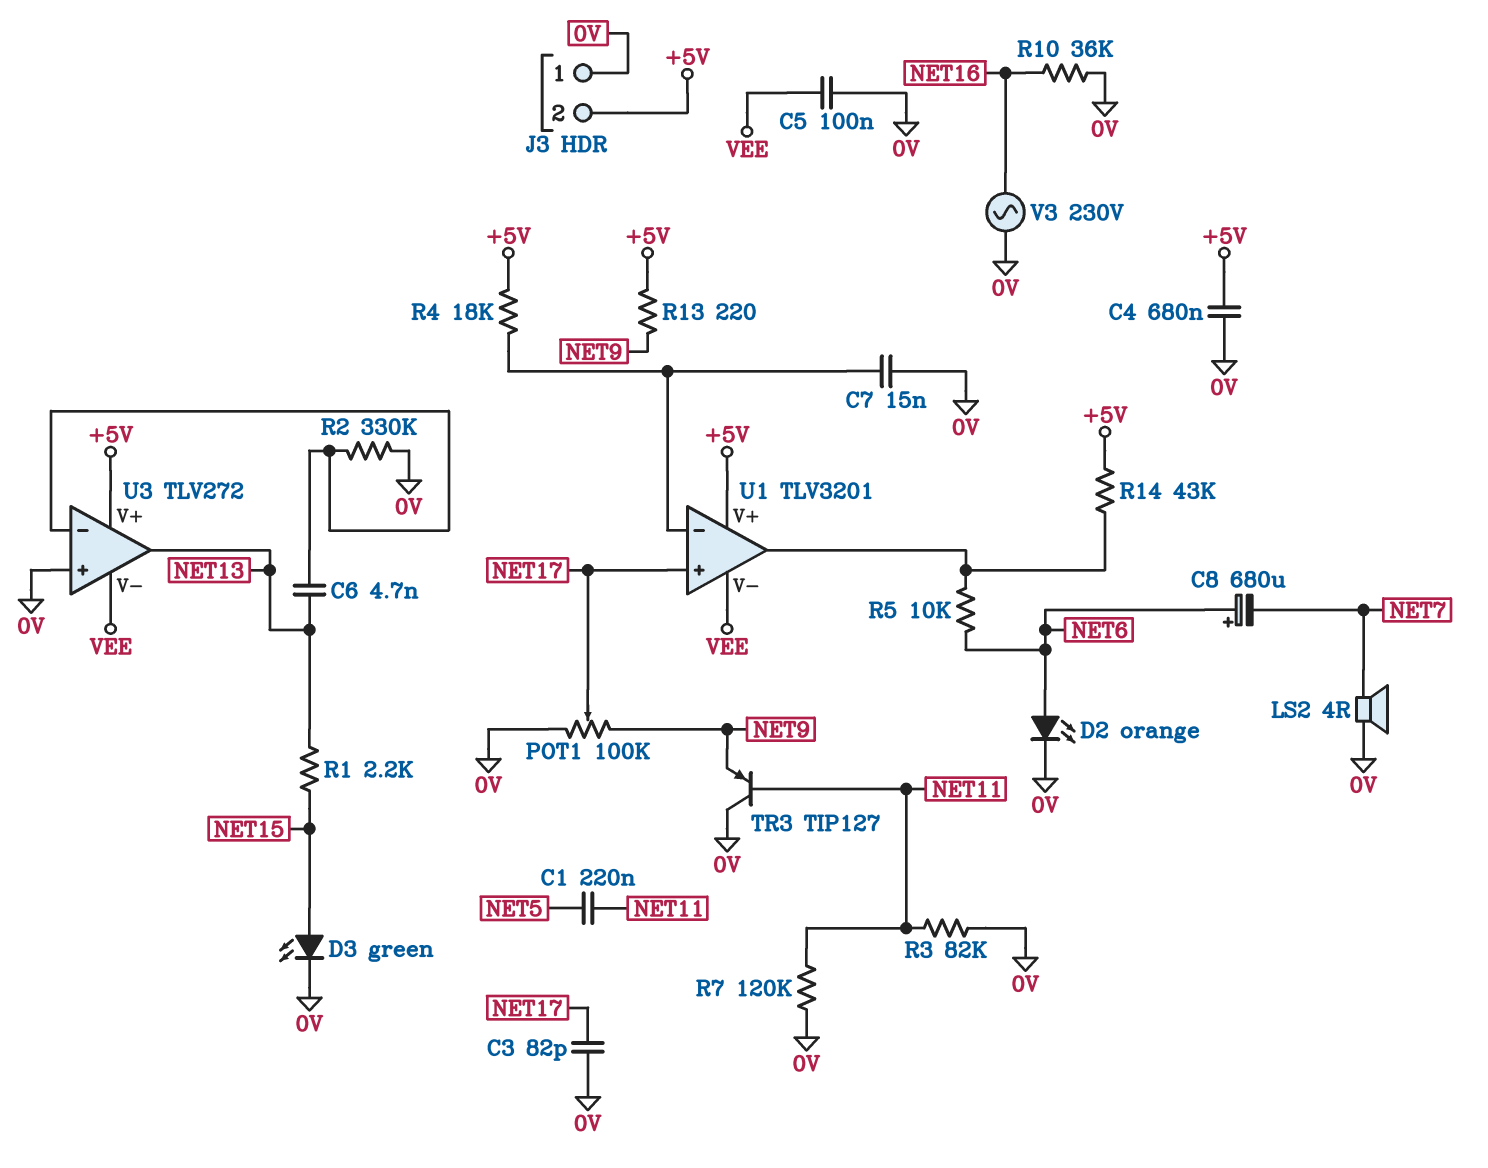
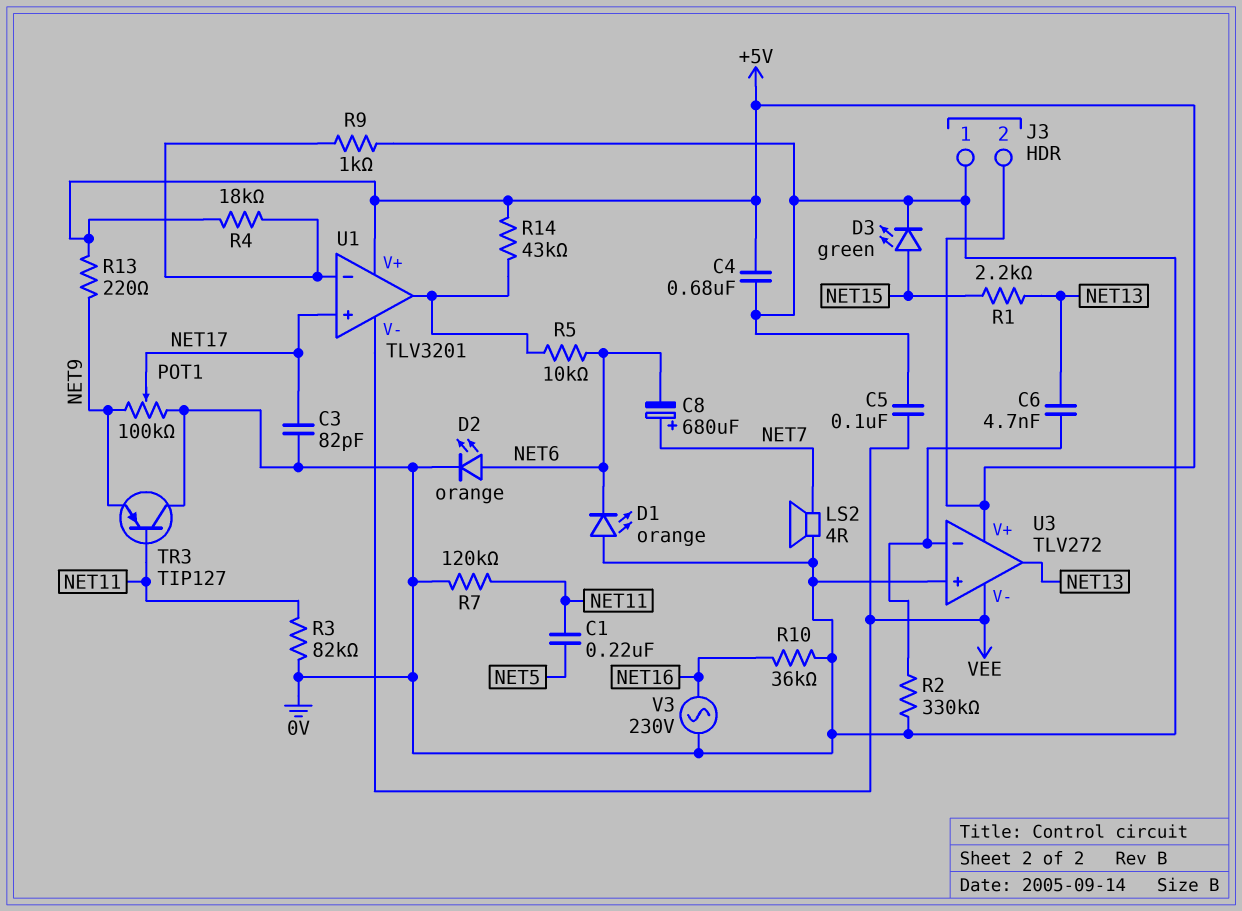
C7: 15nF (0V, U1/in-) -> none
C8: 680uF (plus NET6, minus NET7) -> 680uF (plus NET7, minus NET6)
D1: none -> LED orange (A 0V, K NET6)
R9: none -> 1k (0V, U1/in-)

